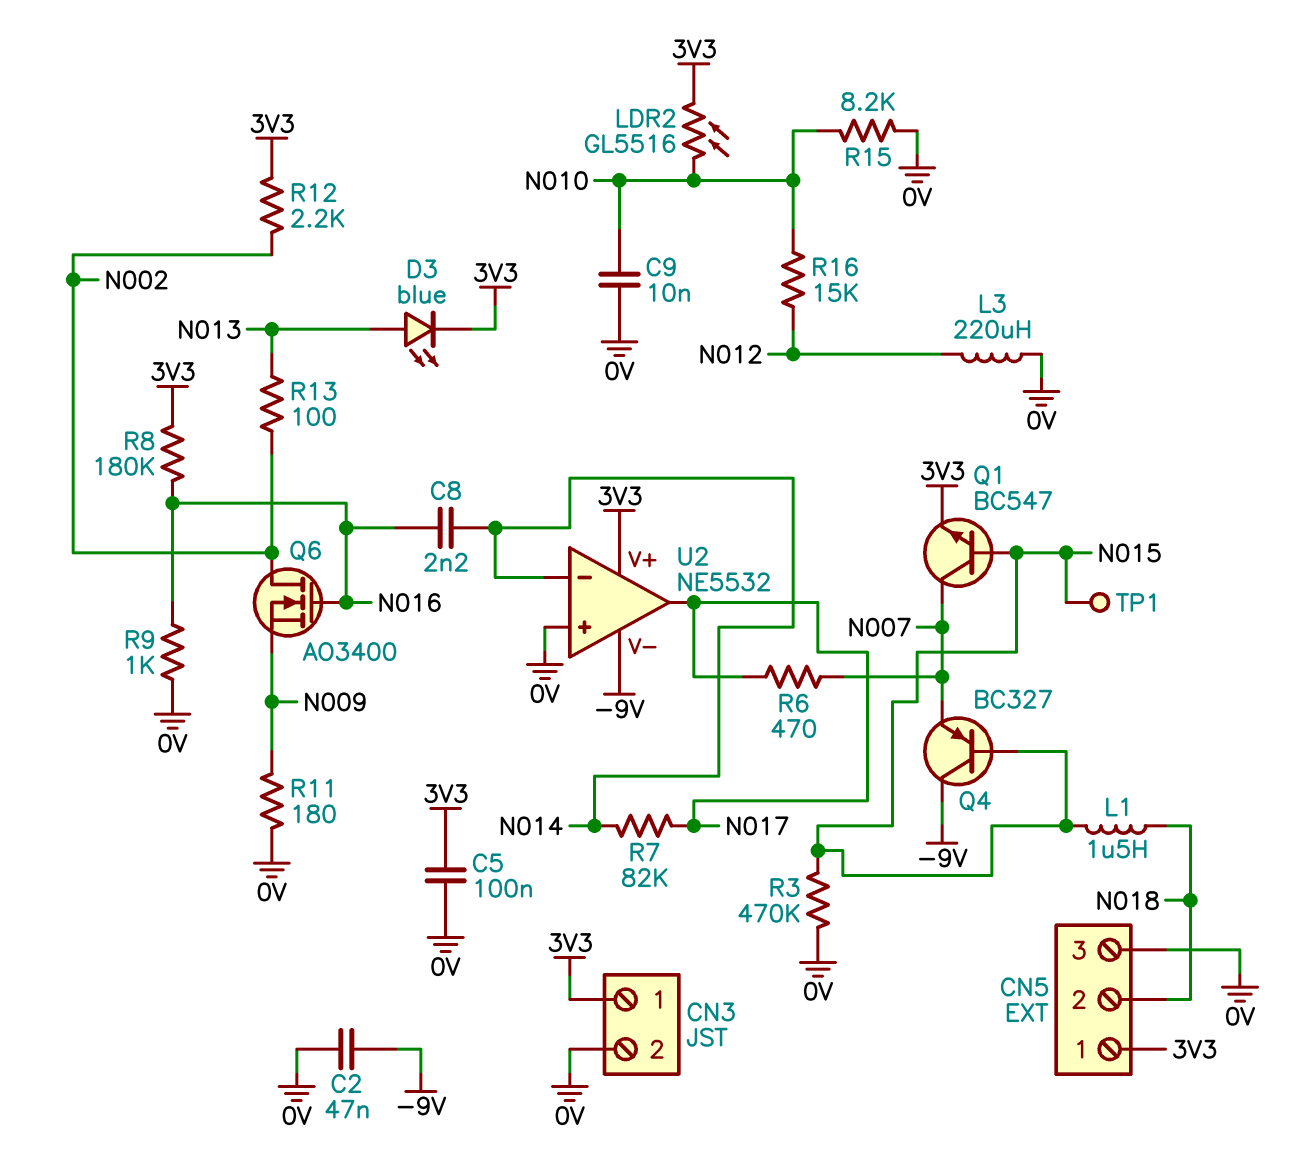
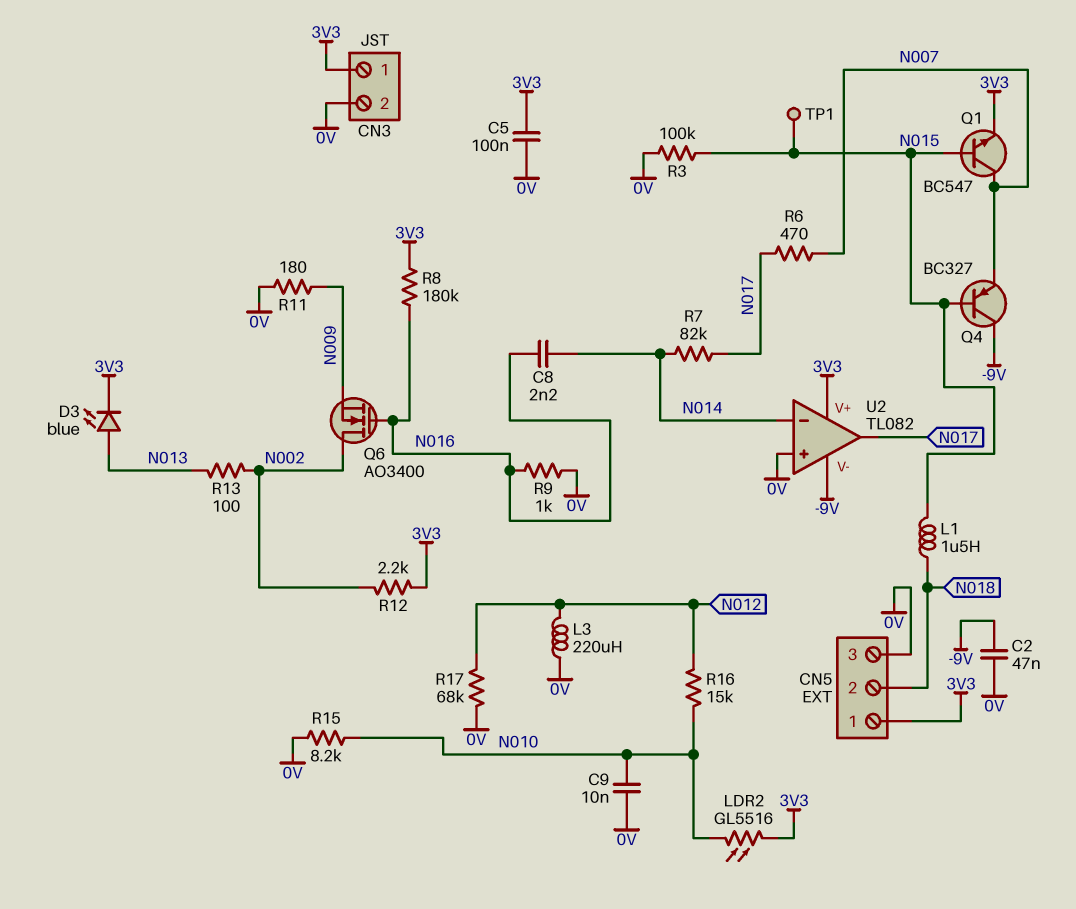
R3: 470k (0V, N015) -> 100k (0V, N015)
R17: none -> 68k (0V, N012)
U2: NE5532 -> TL082

